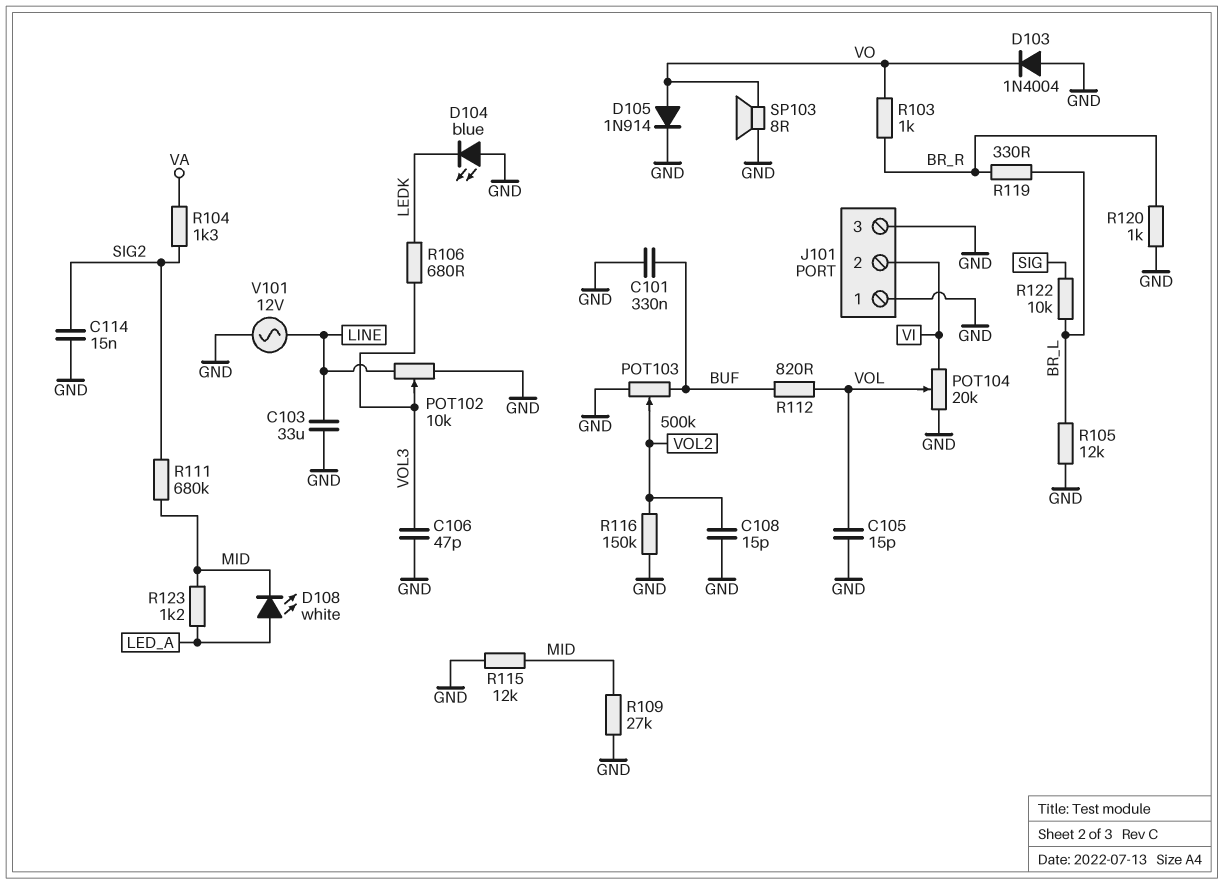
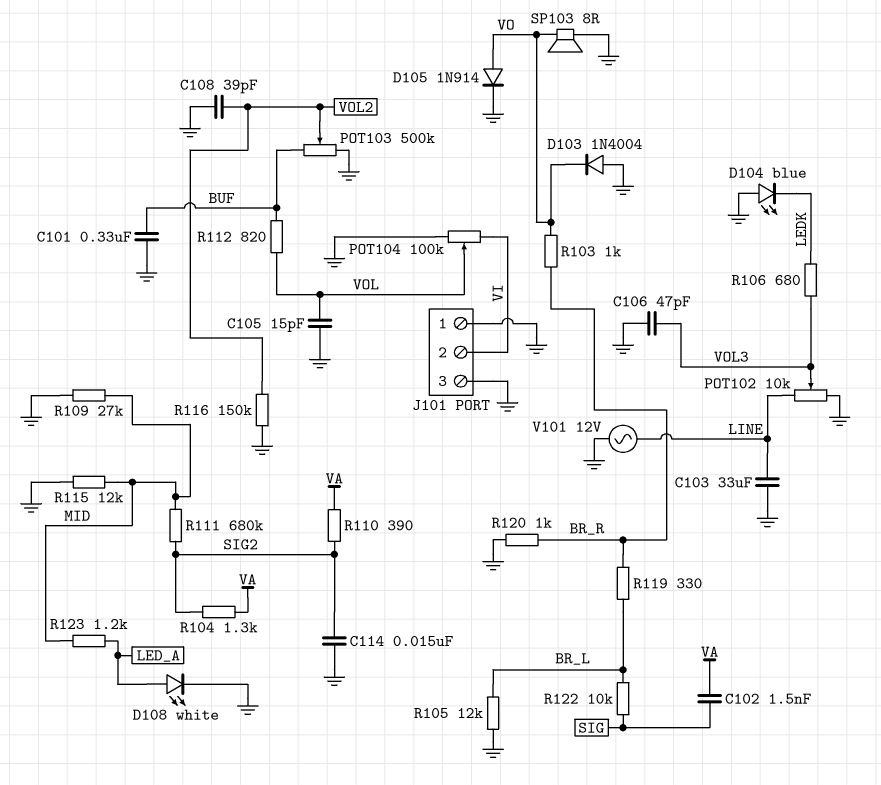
C102: none -> 1.5nF (SIG, VA)
C108: 15pF (GND, VOL2) -> 39pF (GND, VOL2)
D108: LED white (A LED_A, K MID) -> LED white (A LED_A, K GND)
POT104: 20k (GND, VI, wiper VOL) -> 100k (GND, VI, wiper VOL)
R110: none -> 390 (SIG2, VA)

